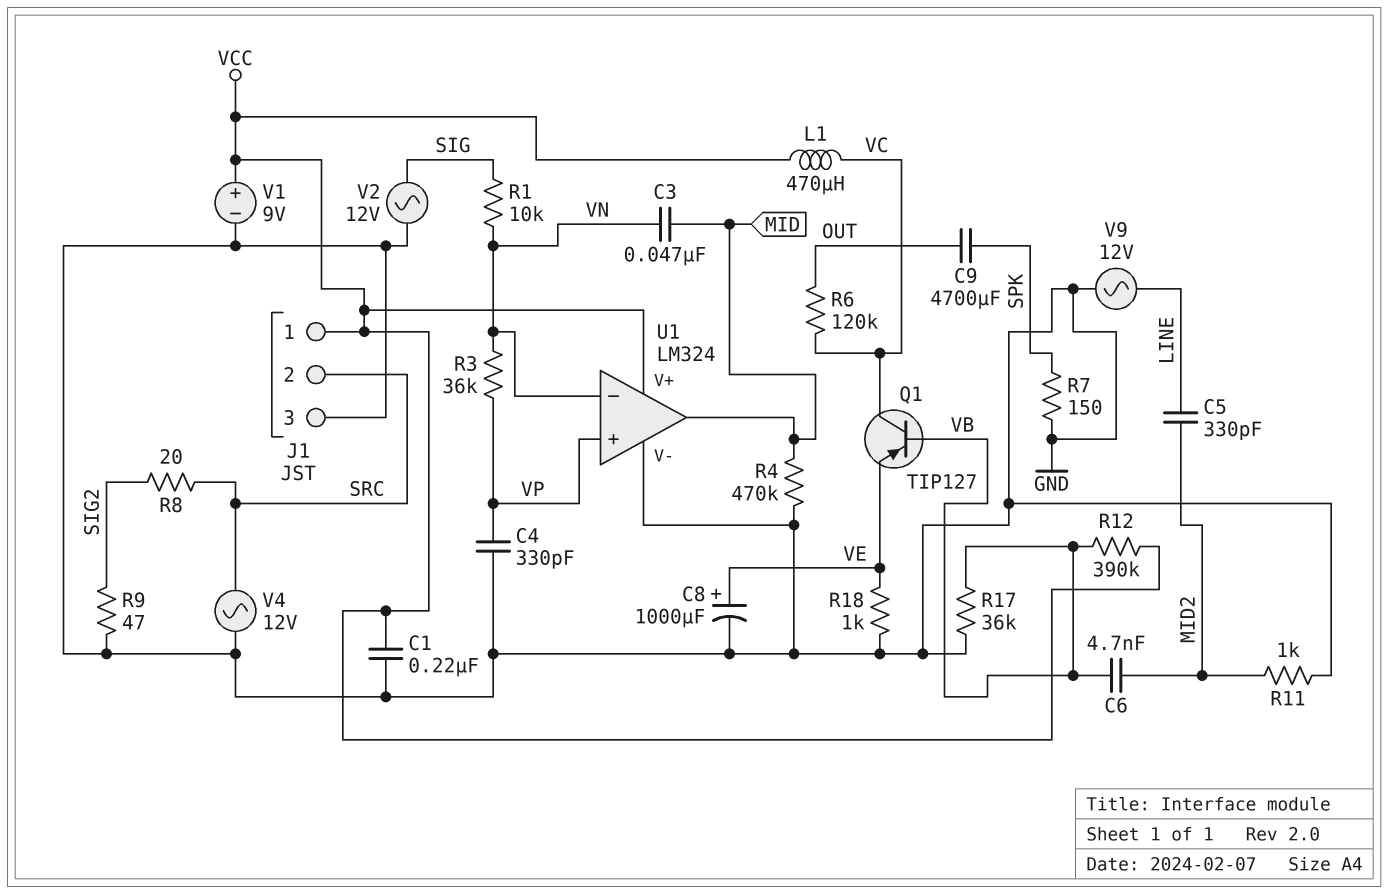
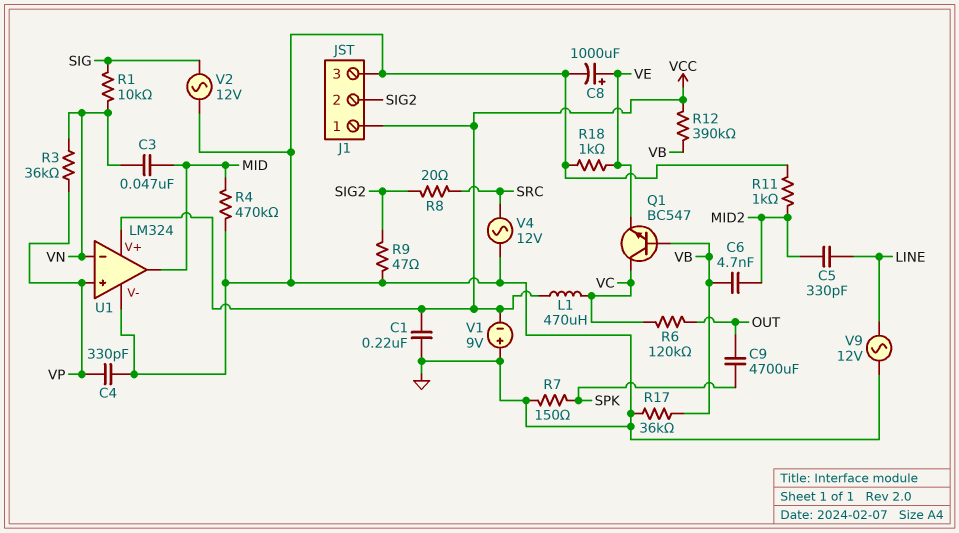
J1 pin 2: SRC -> SIG2
Q1: PNP TIP127 (B VB, C VC, E VE) -> NPN BC547 (B VB, C VC, E VE)
V1: 9V (plus VCC, minus GND) -> 9V (plus GND, minus VCC)

